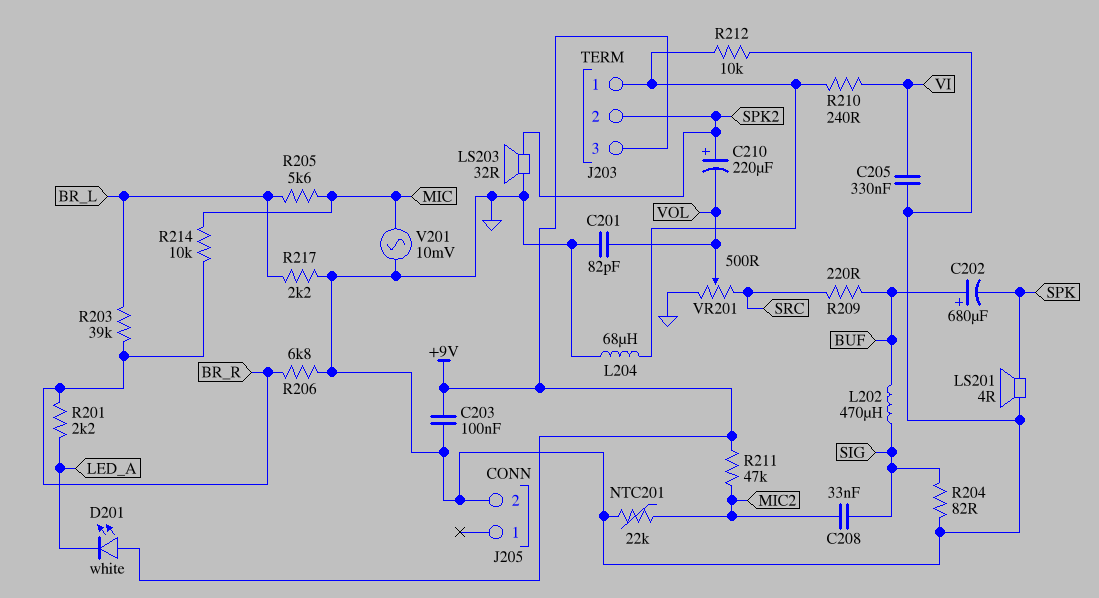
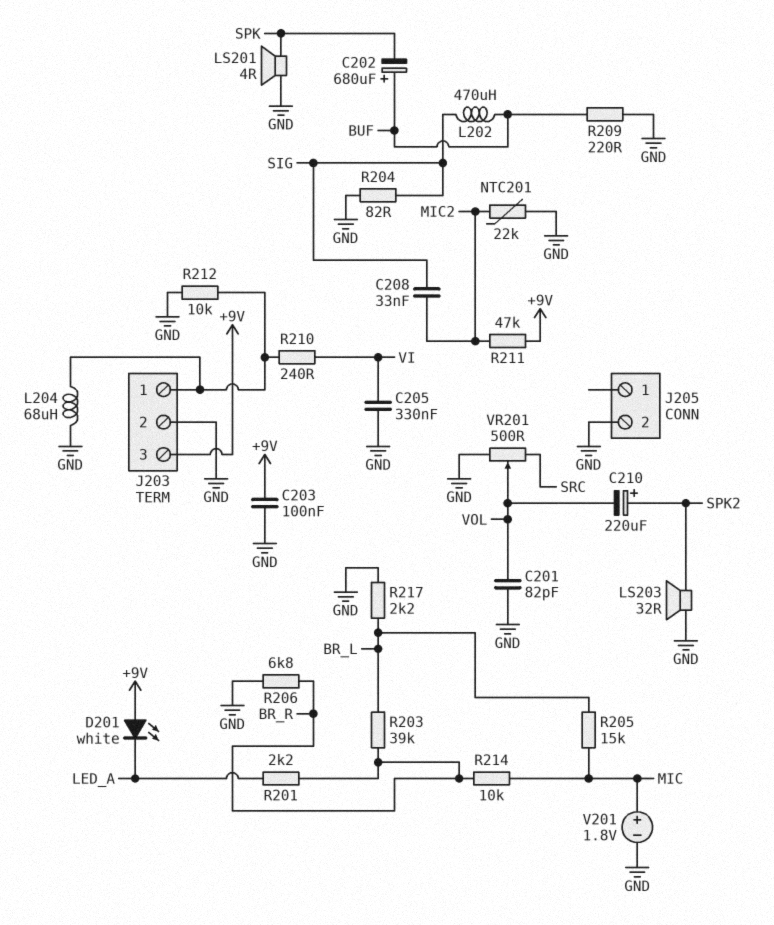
J203 pin 2: SPK2 -> GND
R205: 5.6k (BR_L, MIC) -> 15k (BR_L, MIC)
R209: 220 (BUF, SRC) -> 220 (BUF, GND)
V201: AC 10mV (GND, MIC) -> 1.8V (plus MIC, minus GND)

